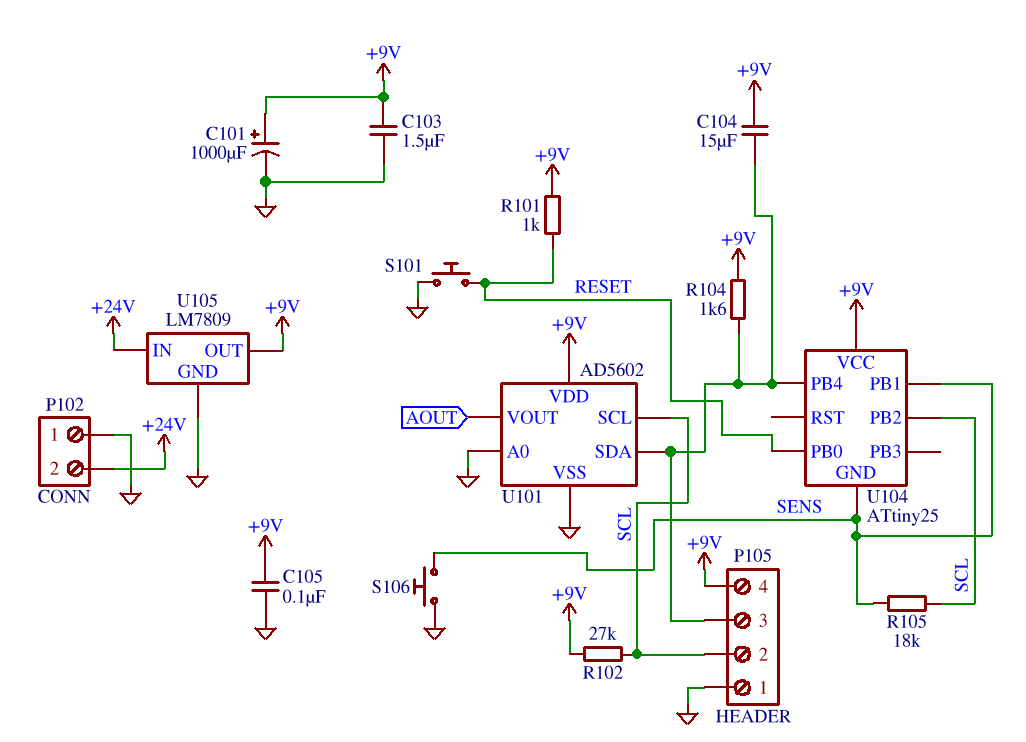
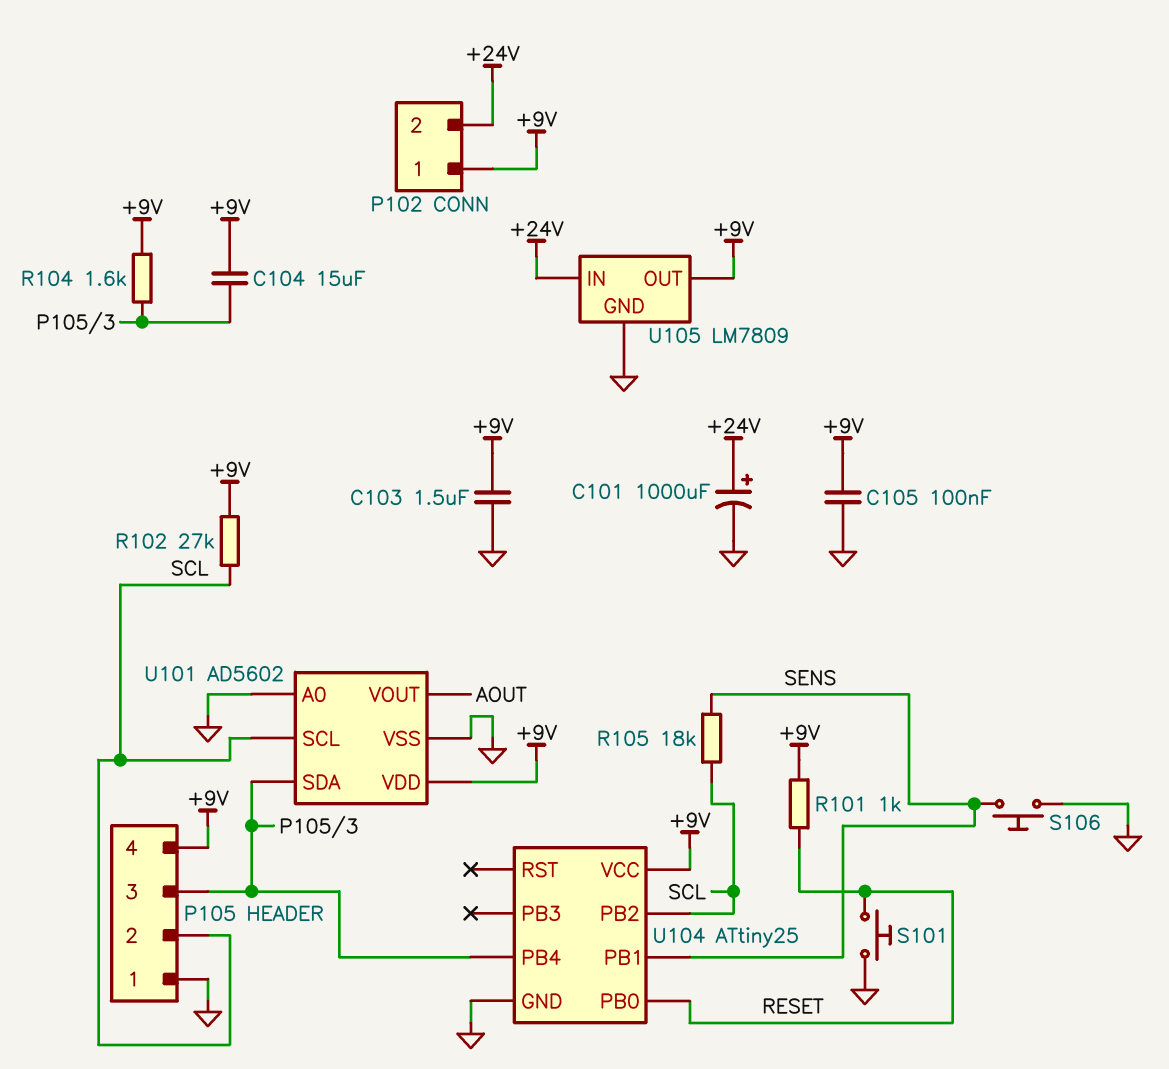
C101: 1000uF (plus +9V, minus GND) -> 1000uF (plus +24V, minus GND)
P102 pin 1: GND -> +9V
U104 pin GND: SENS -> GND

